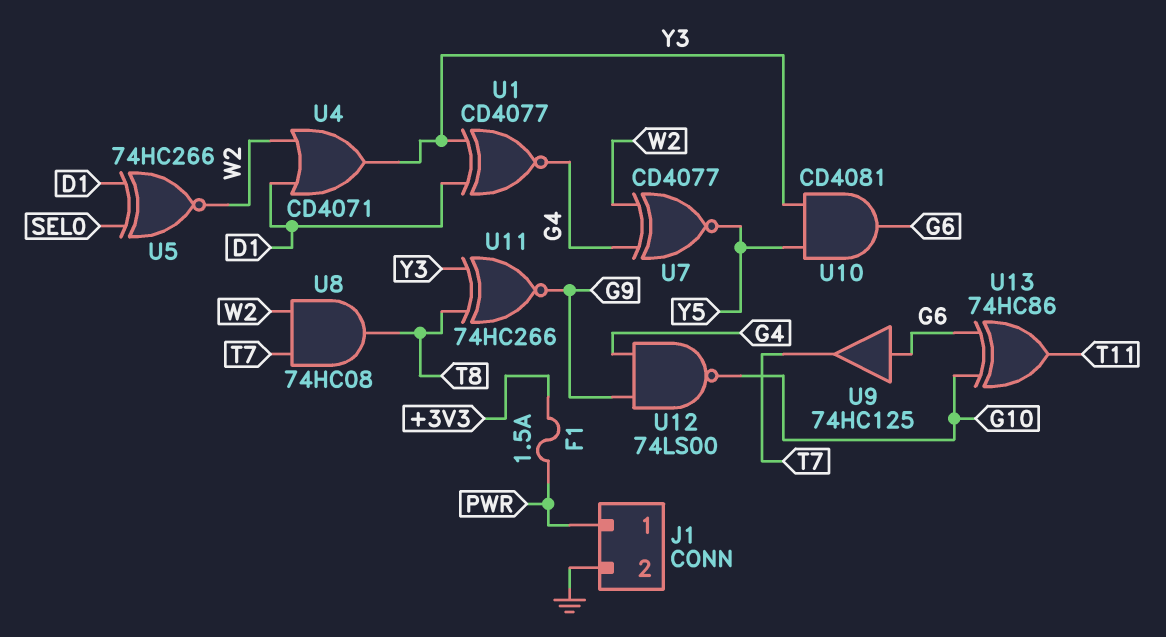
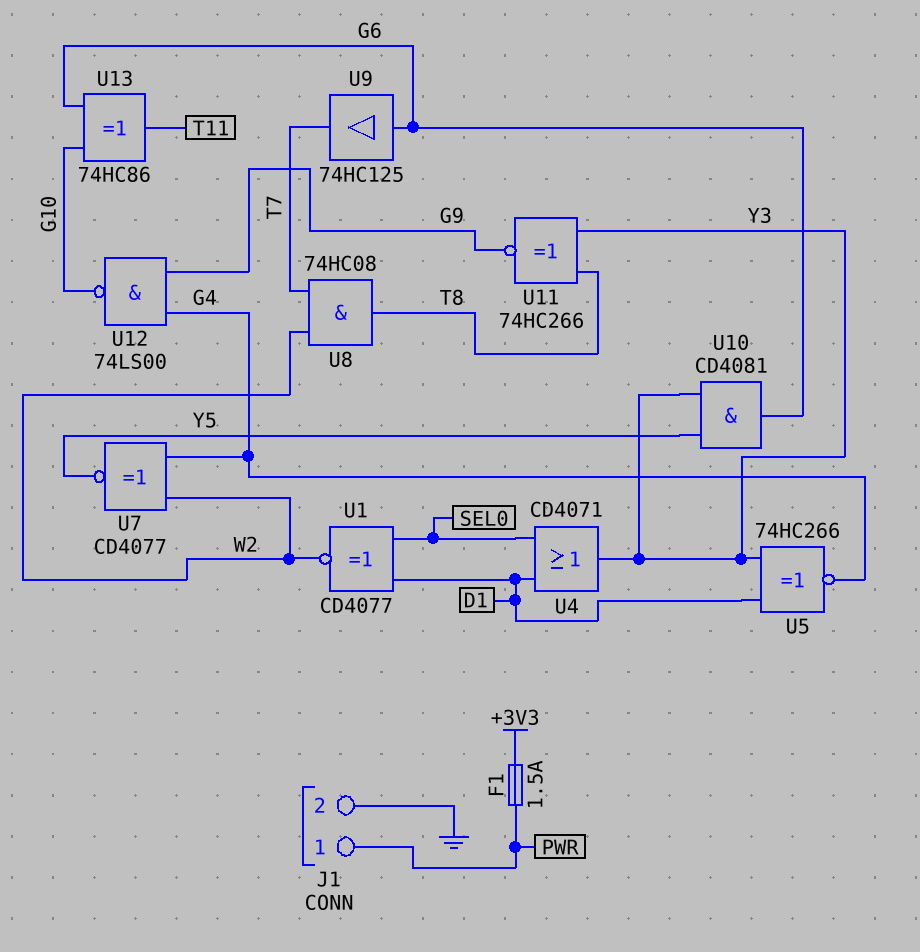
U1: XNOR CD4077 (in D1, in Y3, out G4) -> XNOR CD4077 (in D1, in SEL0, out W2)
U4: OR CD4071 (in D1, in W2, out Y3) -> OR CD4071 (in D1, in SEL0, out Y3)
U5: XNOR 74HC266 (in D1, in SEL0, out W2) -> XNOR 74HC266 (in D1, in Y3, out G4)

